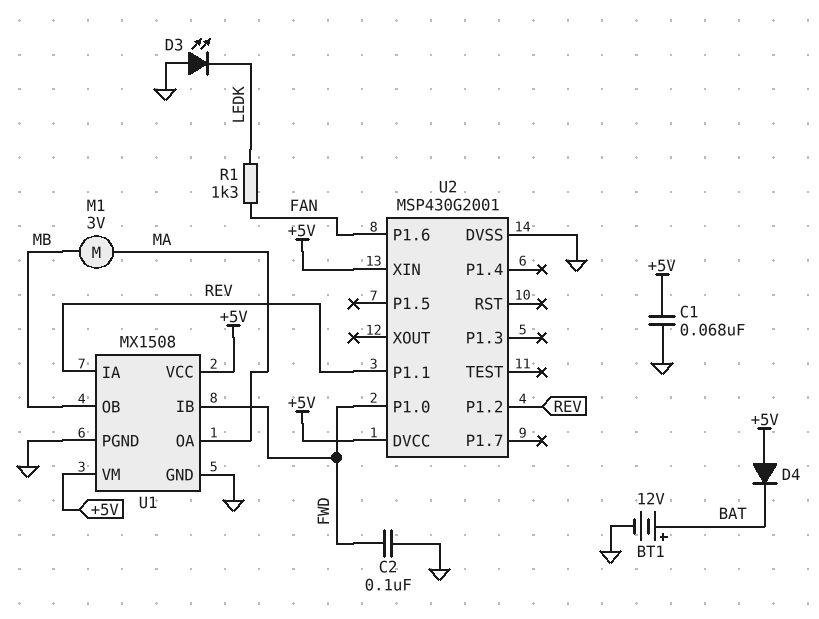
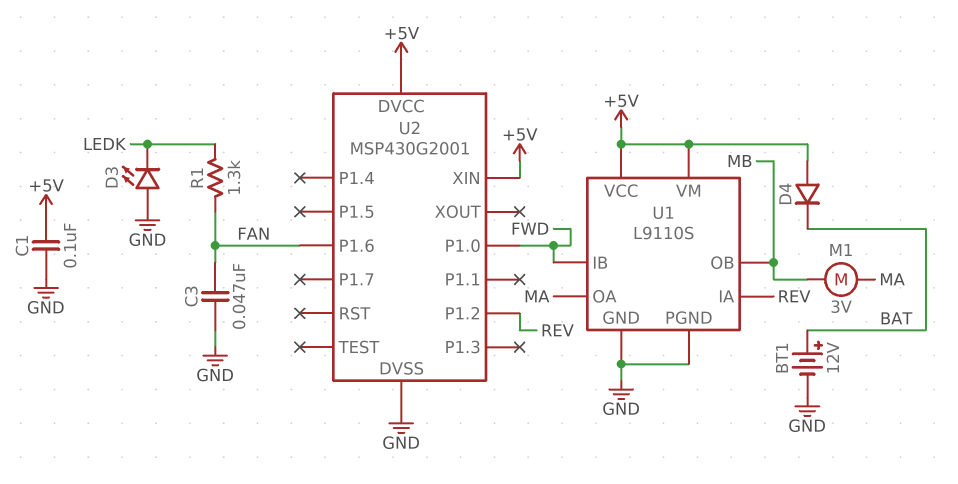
C1: 68nF (+5V, GND) -> 100nF (+5V, GND)
C2: 100nF (FWD, GND) -> none
C3: none -> 47nF (FAN, GND)
U1: MX1508 -> L9110S
U2 pin P1.1: REV -> none

